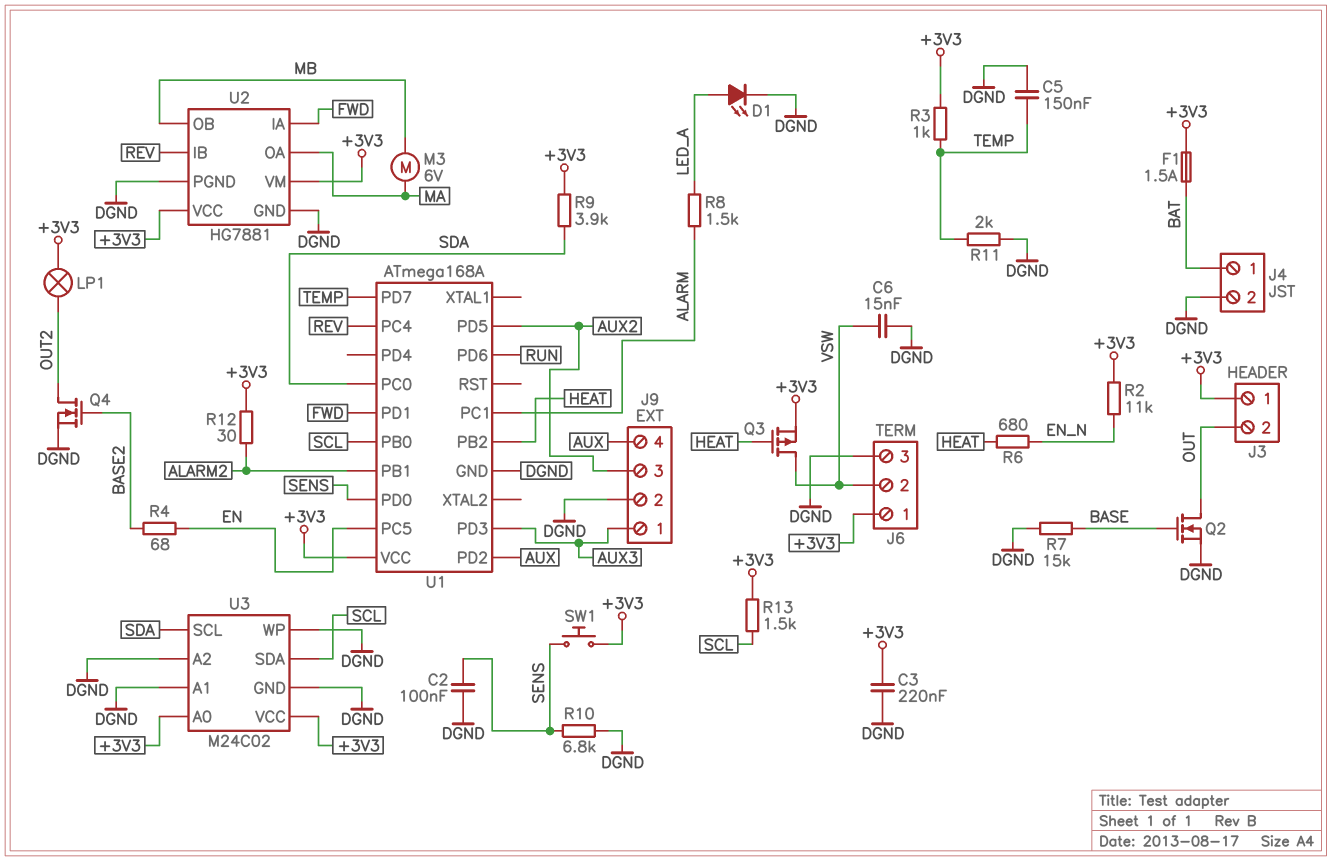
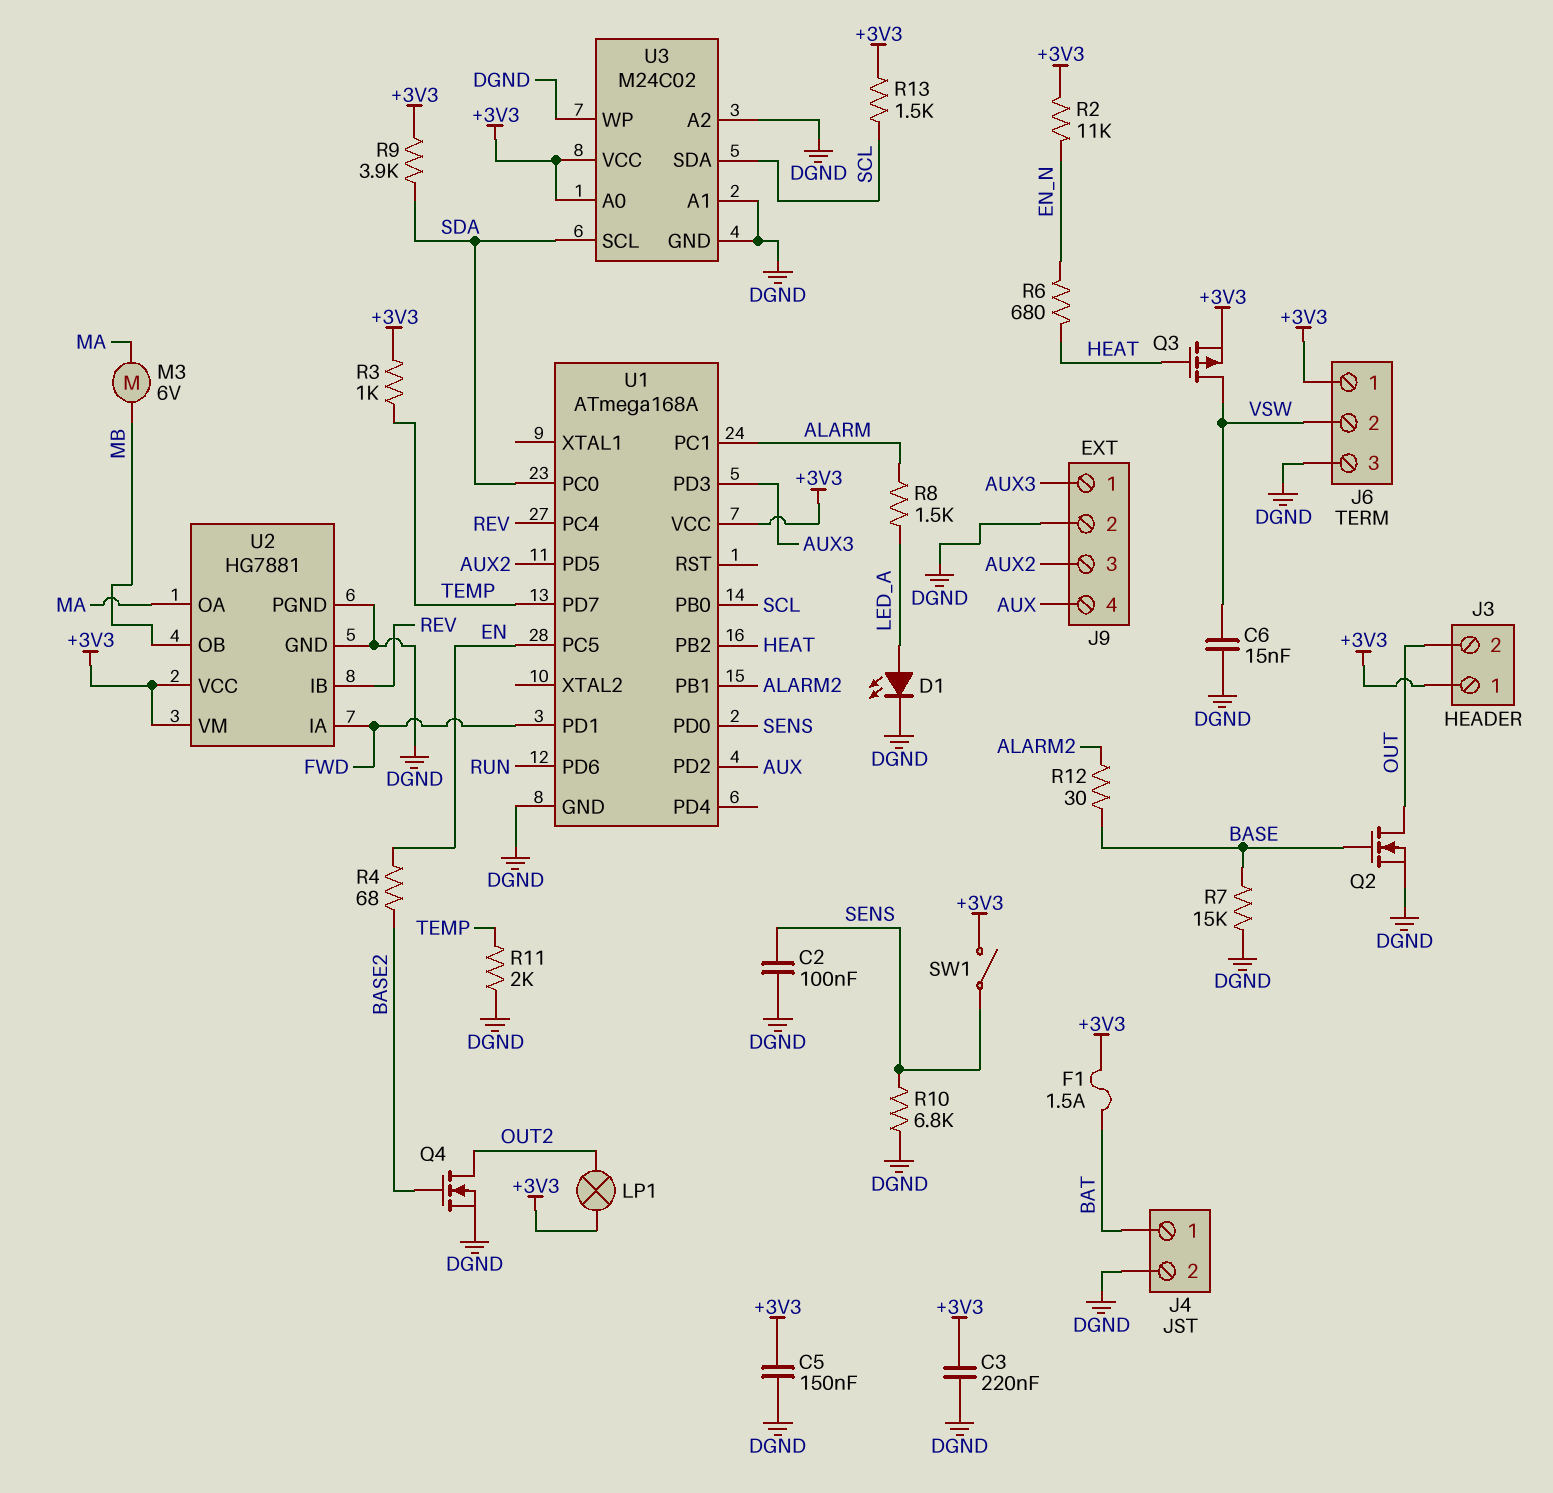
C5: 150nF (DGND, TEMP) -> 150nF (+3V3, DGND)
R12: 30 (+3V3, ALARM2) -> 30 (ALARM2, BASE)
SW1: button (+3V3, SENS) -> switch (+3V3, SENS)

